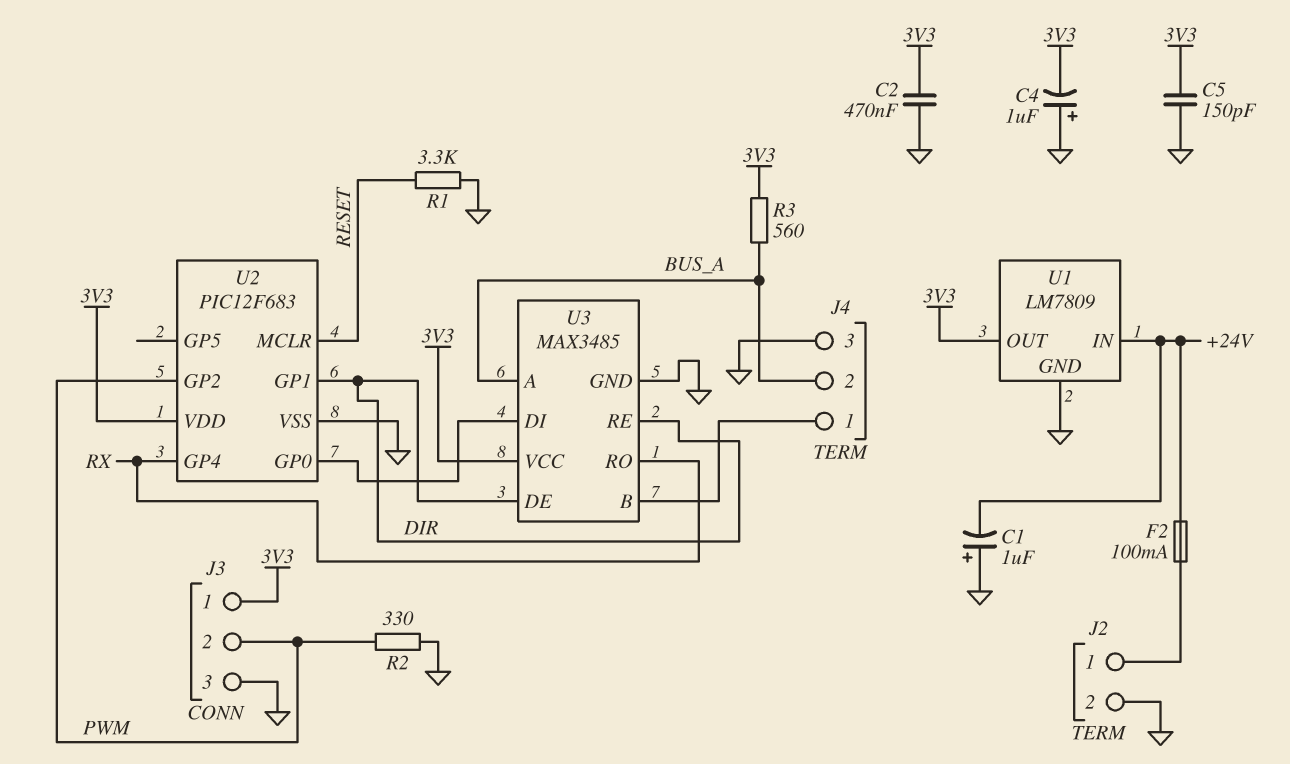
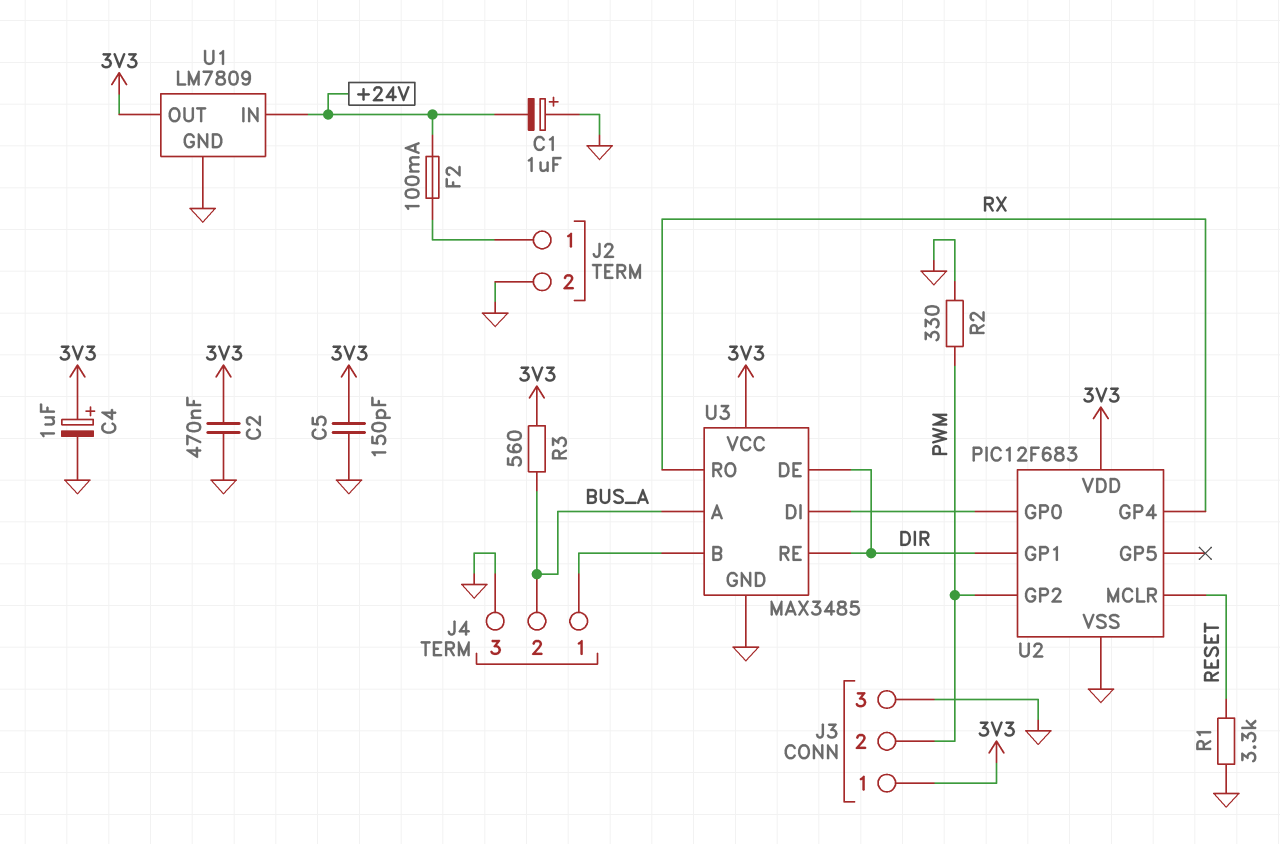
C4: 1uF (plus GND, minus 3V3) -> 1uF (plus 3V3, minus GND)

